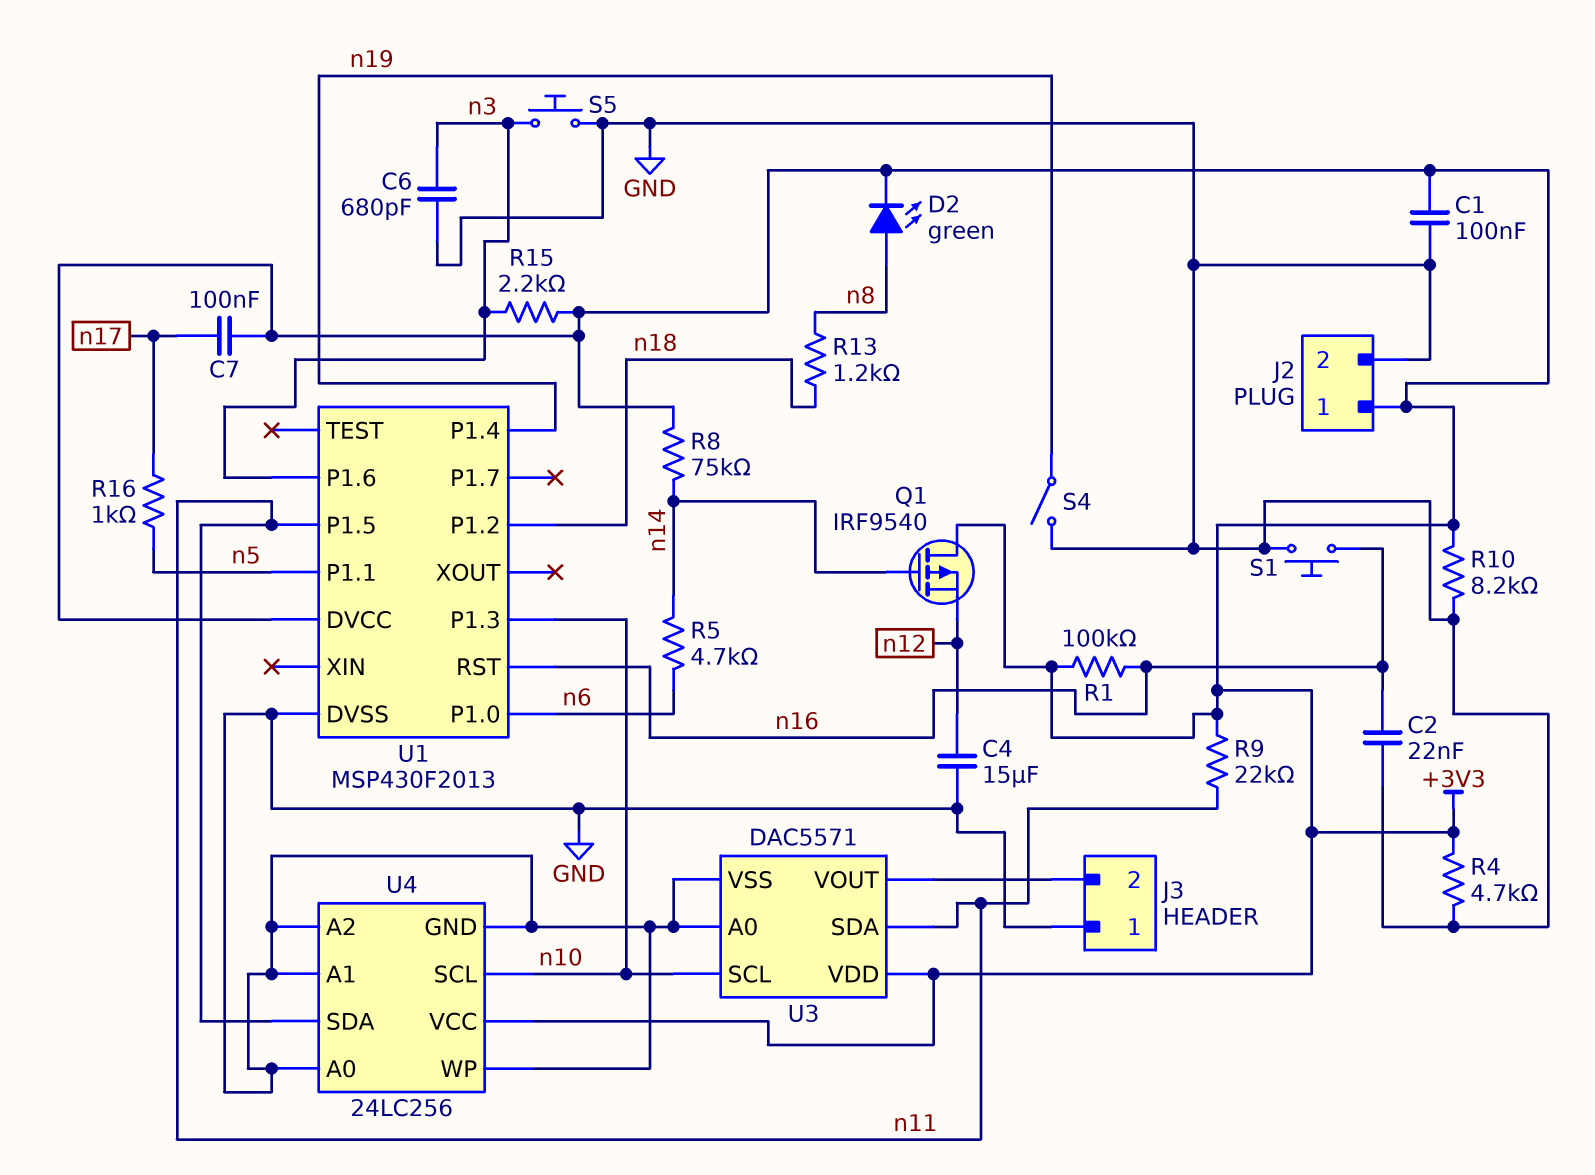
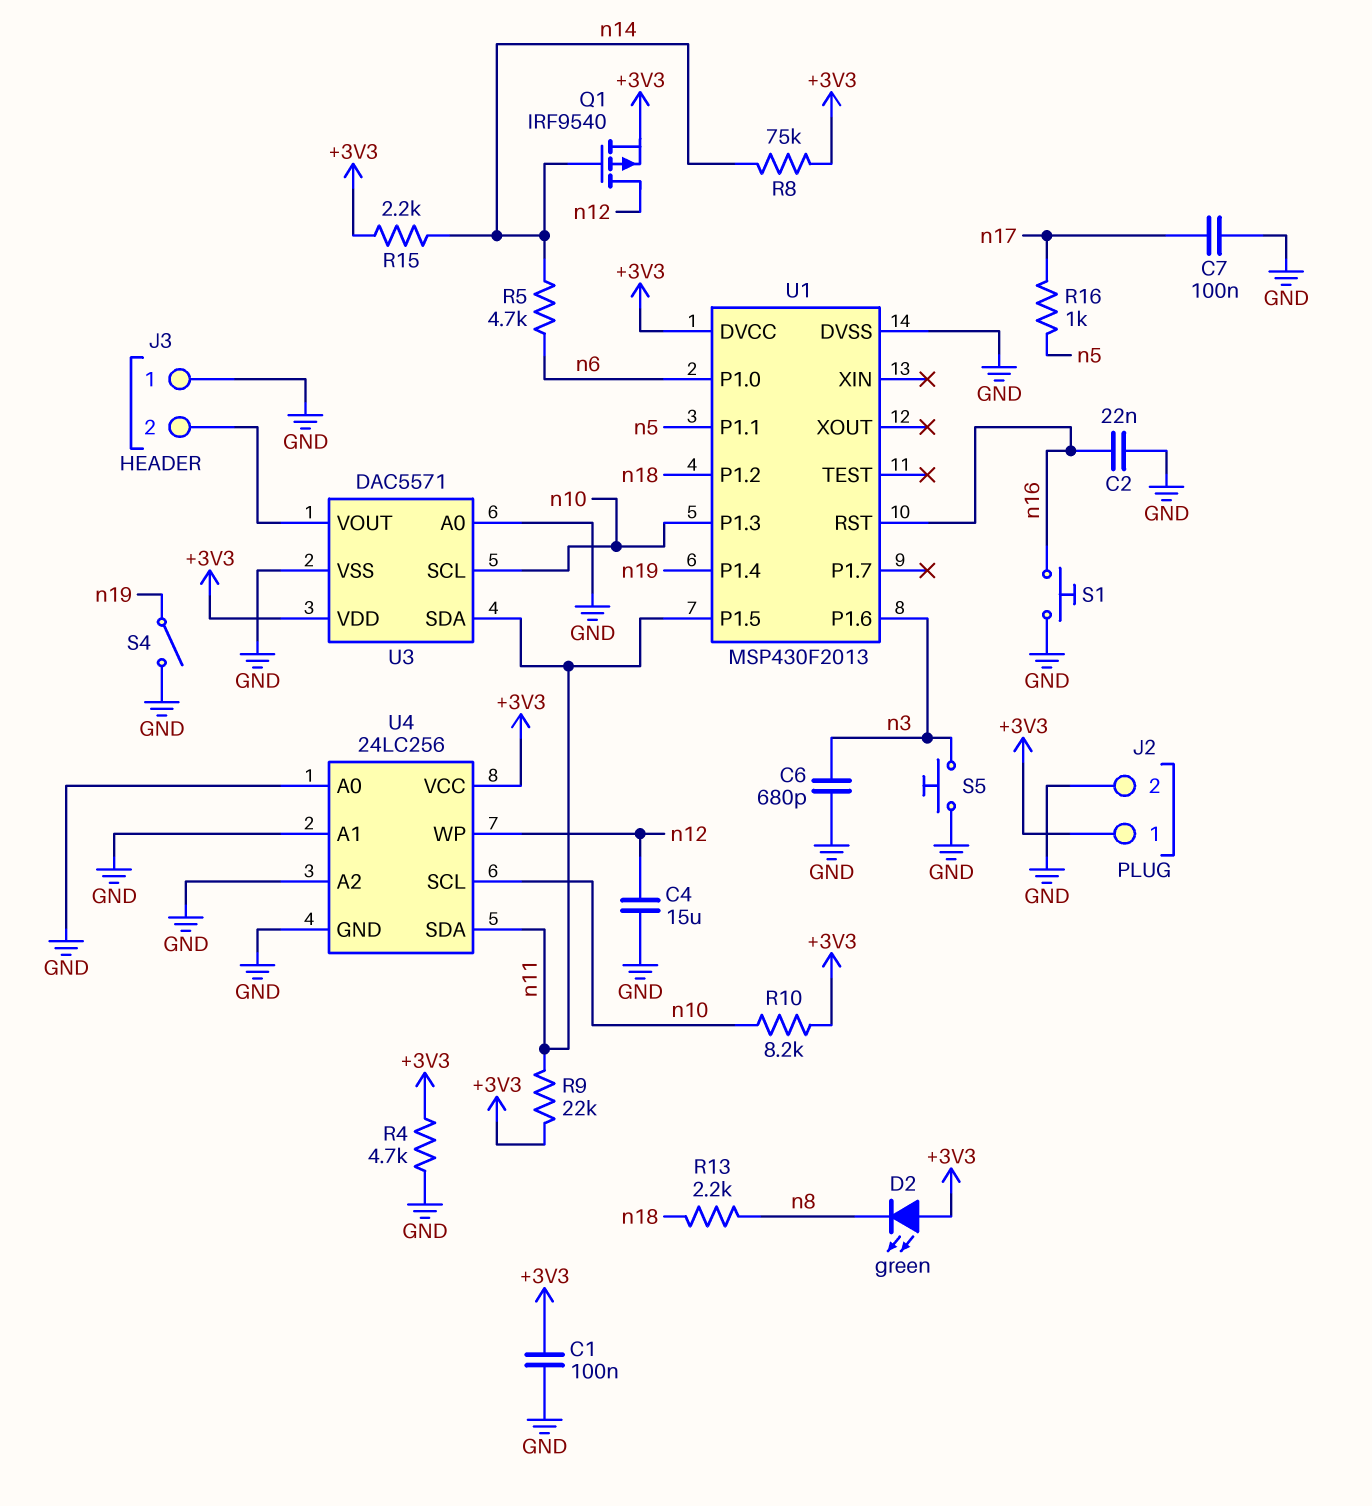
C7: 100nF (+3V3, n17) -> 100nF (GND, n17)
D2: LED green (A n8, K +3V3) -> LED green (A +3V3, K n8)
Q1: PMOS IRF9540 (G n14, D +3V3, S n12) -> PMOS IRF9540 (G n14, D n12, S +3V3)
R1: 100k (+3V3, n16) -> none
R10: 8.2k (+3V3, GND) -> 8.2k (+3V3, n10)
R13: 1.2k (n8, n18) -> 2.2k (n8, n18)
R15: 2.2k (+3V3, n3) -> 2.2k (+3V3, n14)
U4 pin WP: GND -> n12

